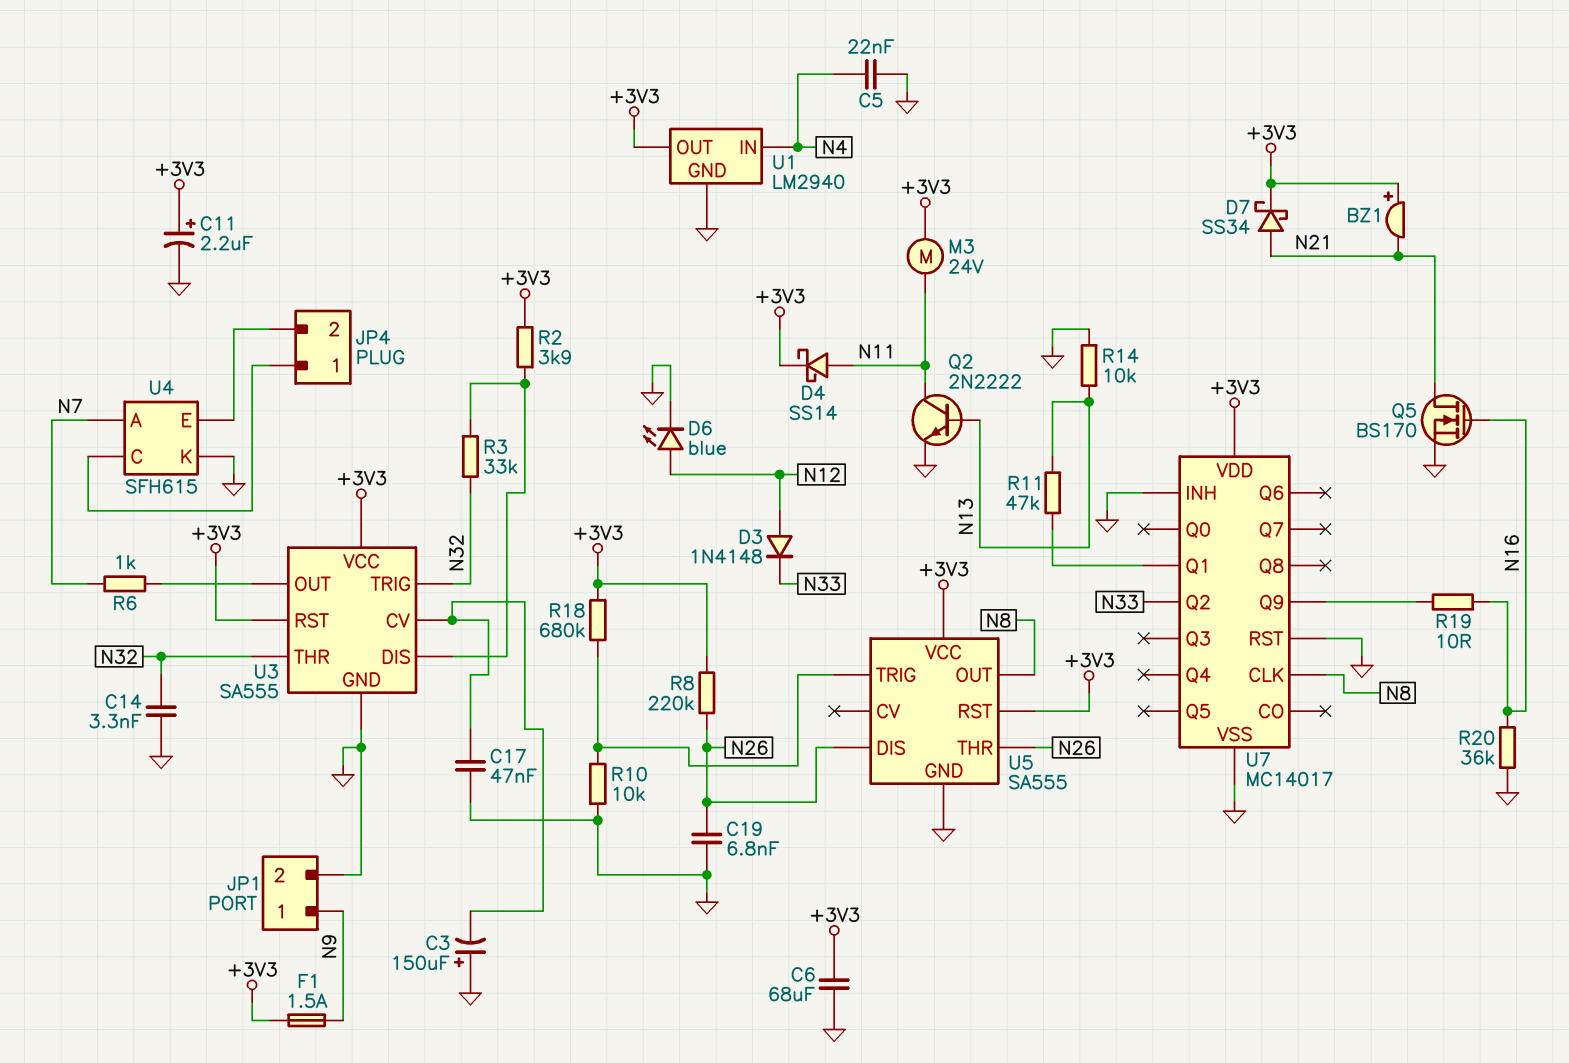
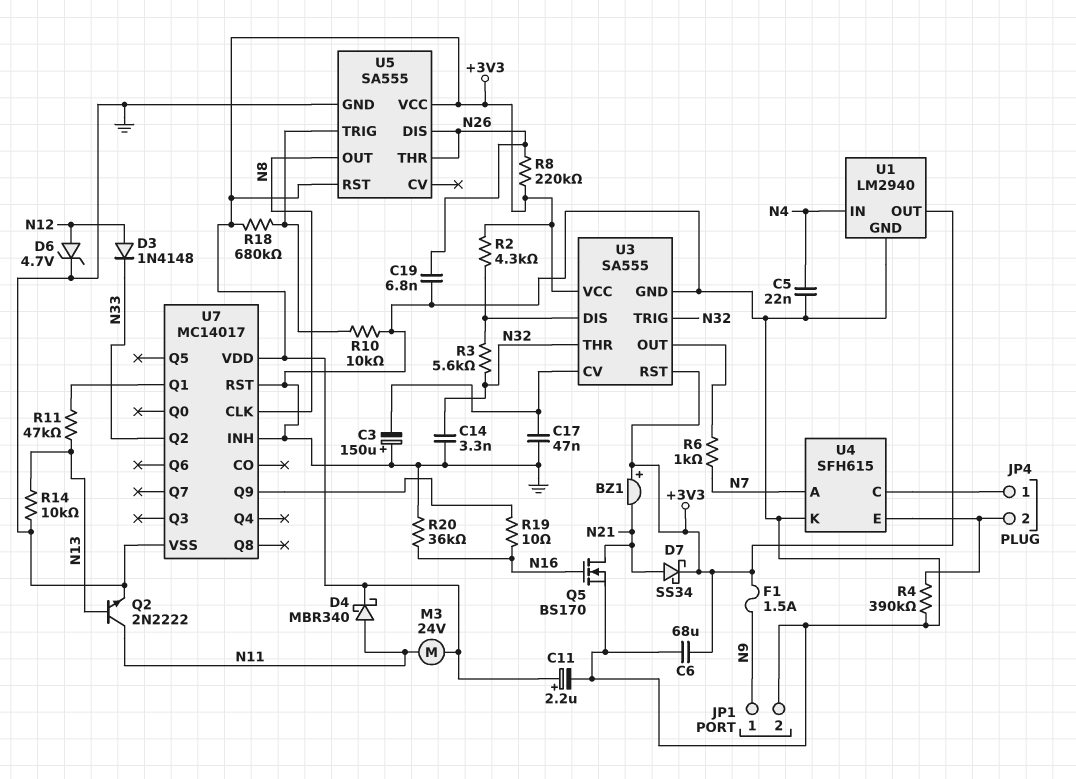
D4: schottky SS14 (A N11, K +3V3) -> schottky MBR340 (A N11, K +3V3)
D6: LED blue (A N12, K GND) -> zener 4.7V (A N12, K GND)
R2: 3.9k (+3V3, U3/DIS) -> 4.3k (+3V3, U3/DIS)
R3: 33k (N32, U3/DIS) -> 5.6k (N32, U3/DIS)
R4: none -> 390k (GND, JP4/2)

